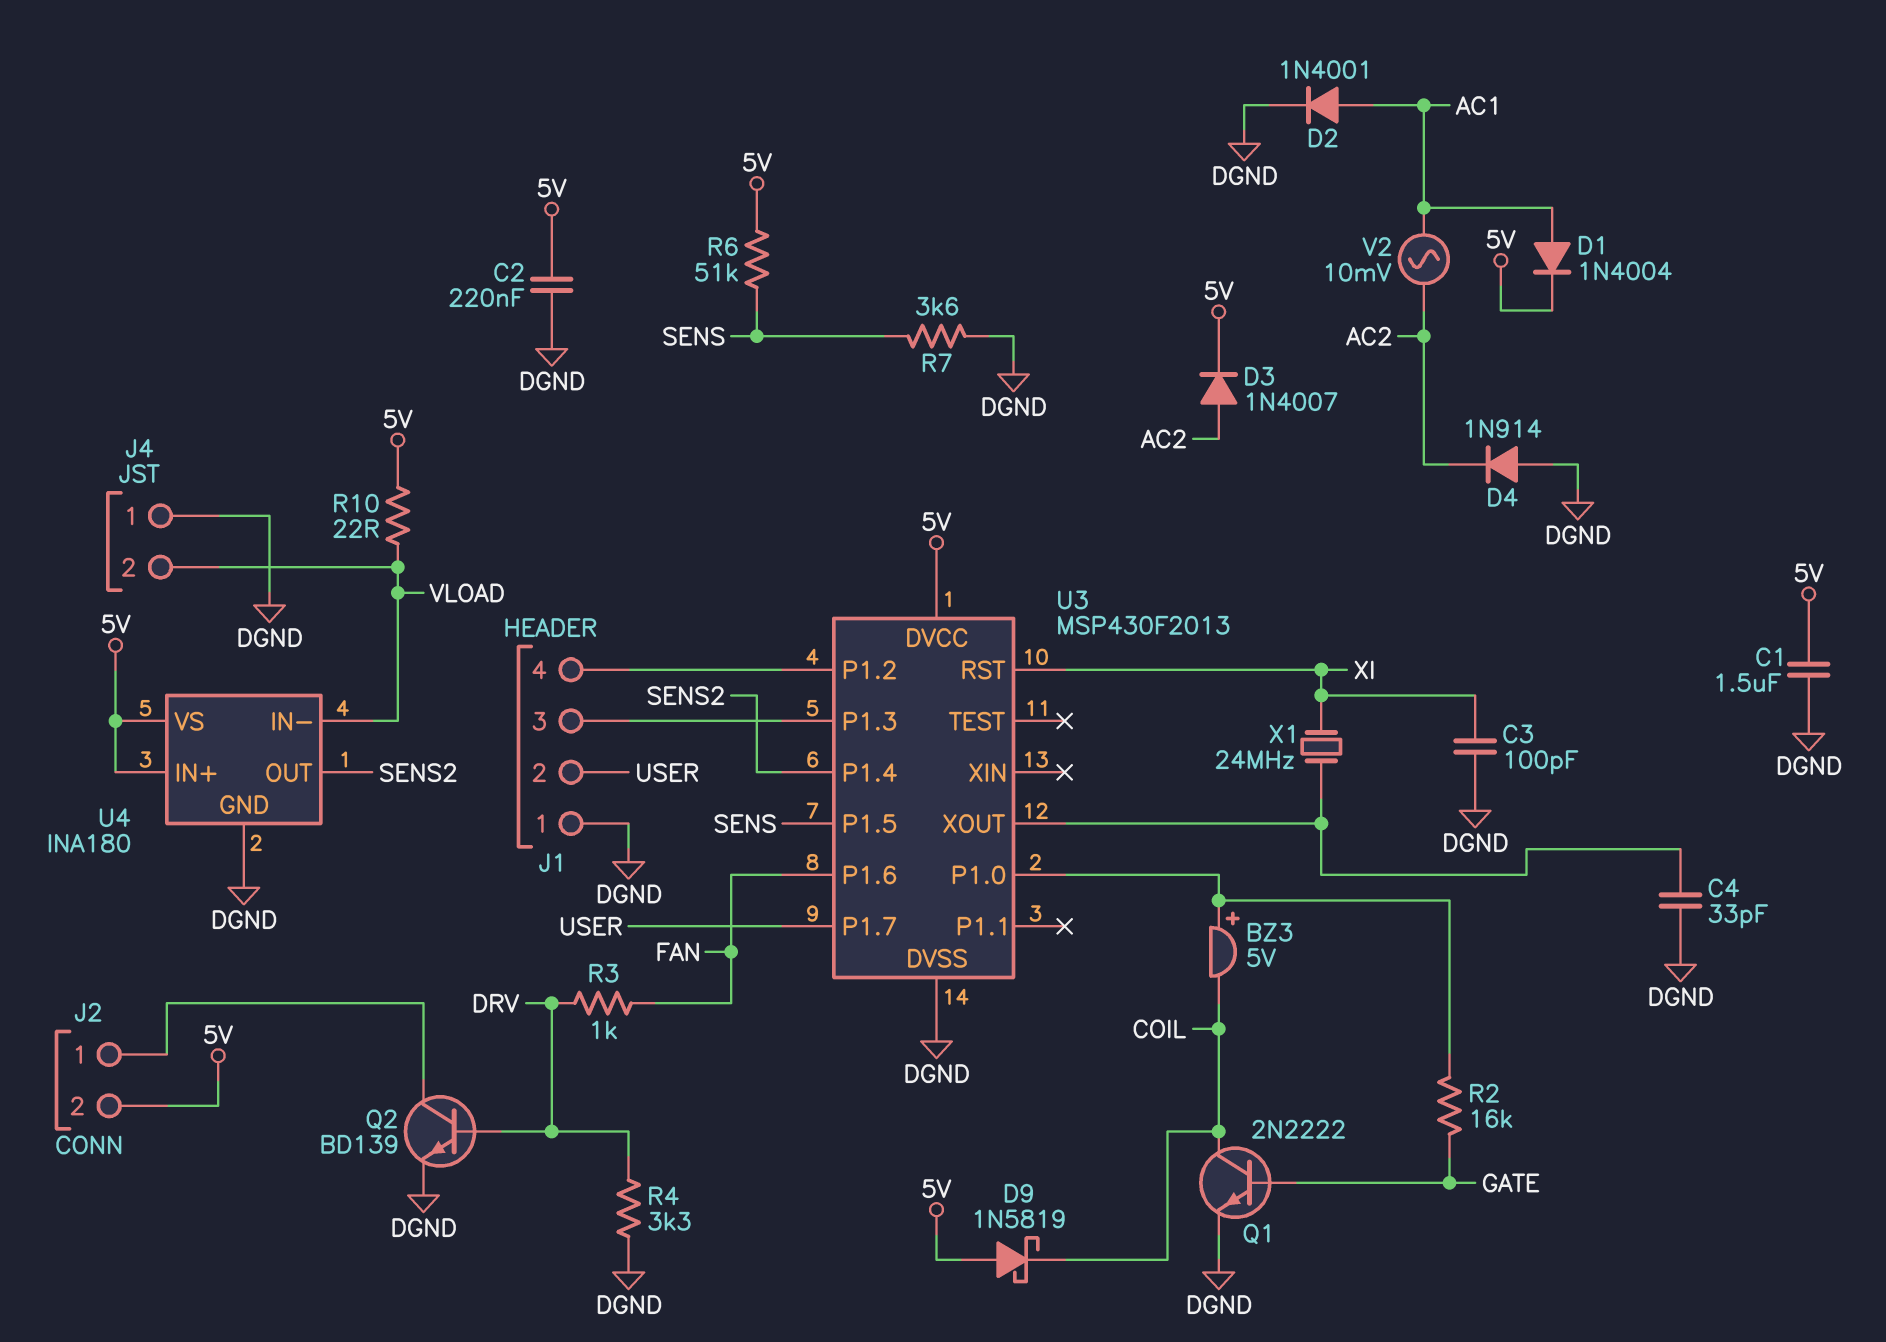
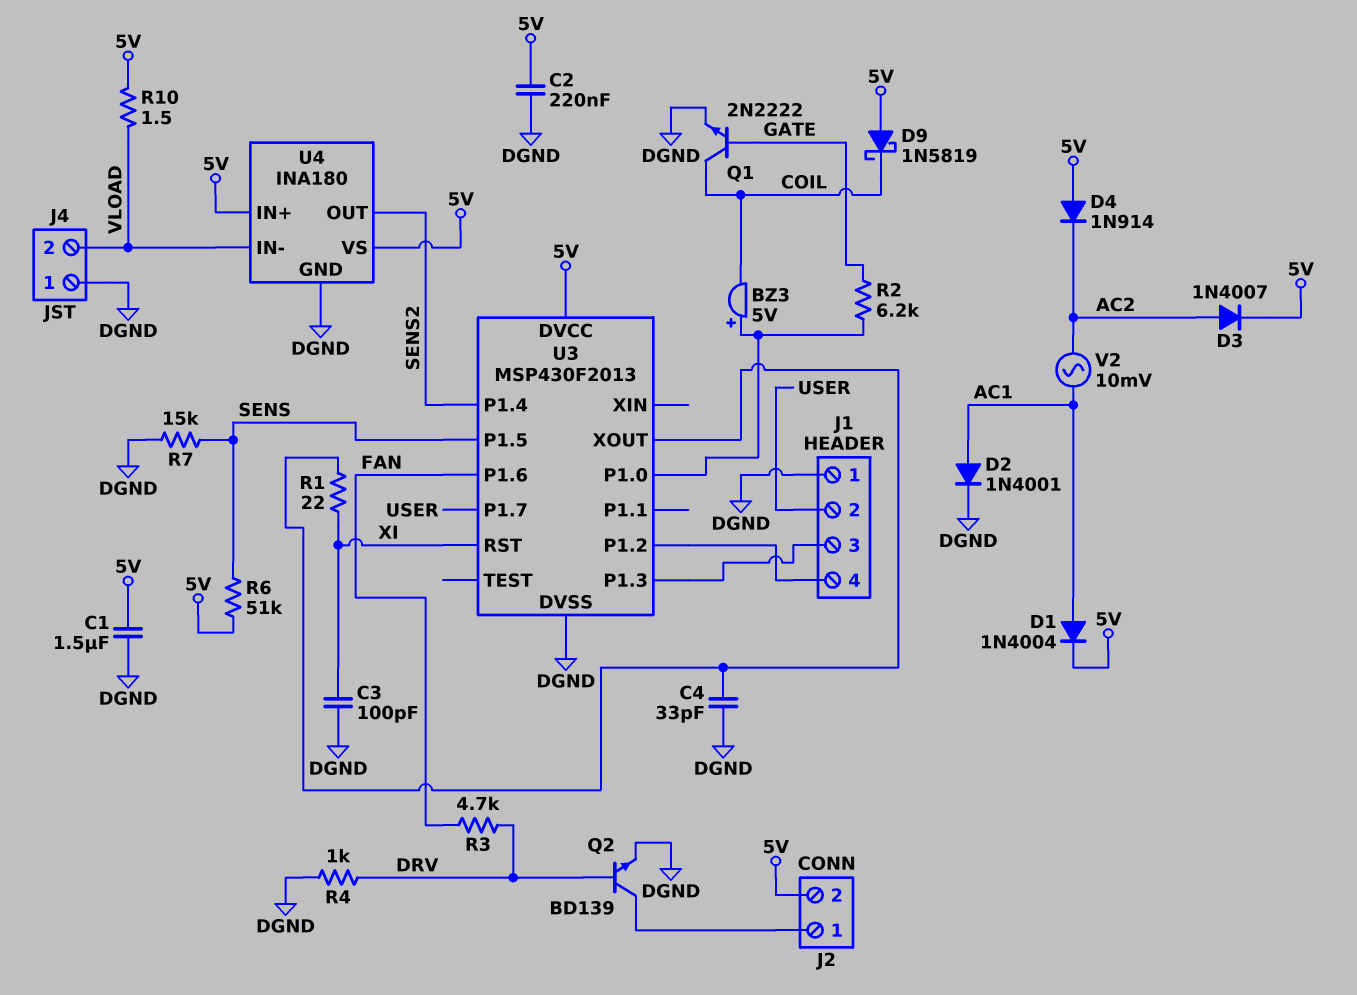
D4: diode 1N914 (A DGND, K AC2) -> diode 1N914 (A 5V, K AC2)
R1: none -> 22 (U3/XOUT, XI)
R2: 16k (GATE, U3/P1.0) -> 6.2k (GATE, U3/P1.0)
R3: 1k (DRV, FAN) -> 4.7k (DRV, FAN)
R4: 3.3k (DGND, DRV) -> 1k (DGND, DRV)
R7: 3.6k (DGND, SENS) -> 15k (DGND, SENS)
R10: 22 (5V, VLOAD) -> 1.5 (5V, VLOAD)
X1: 24MHz (U3/XOUT, XI) -> none

